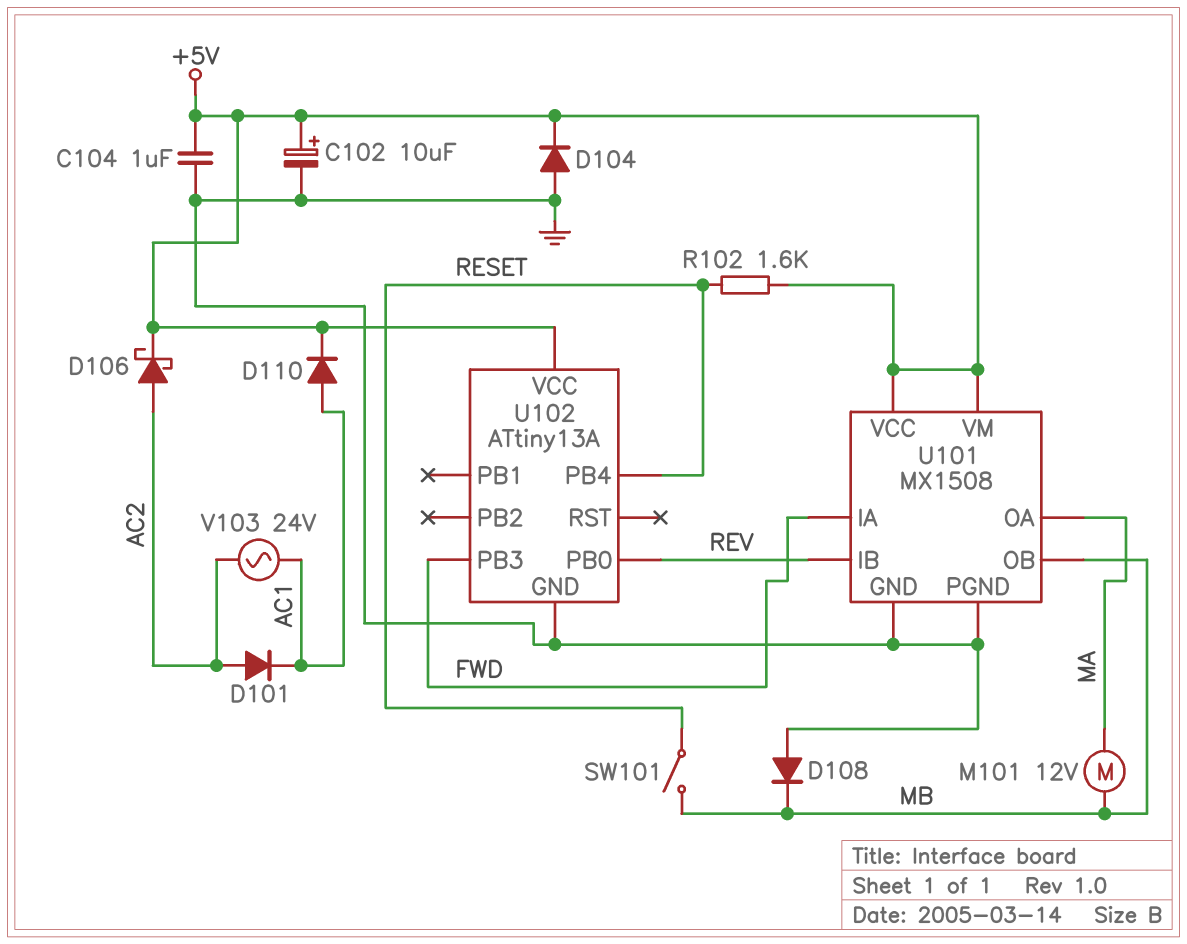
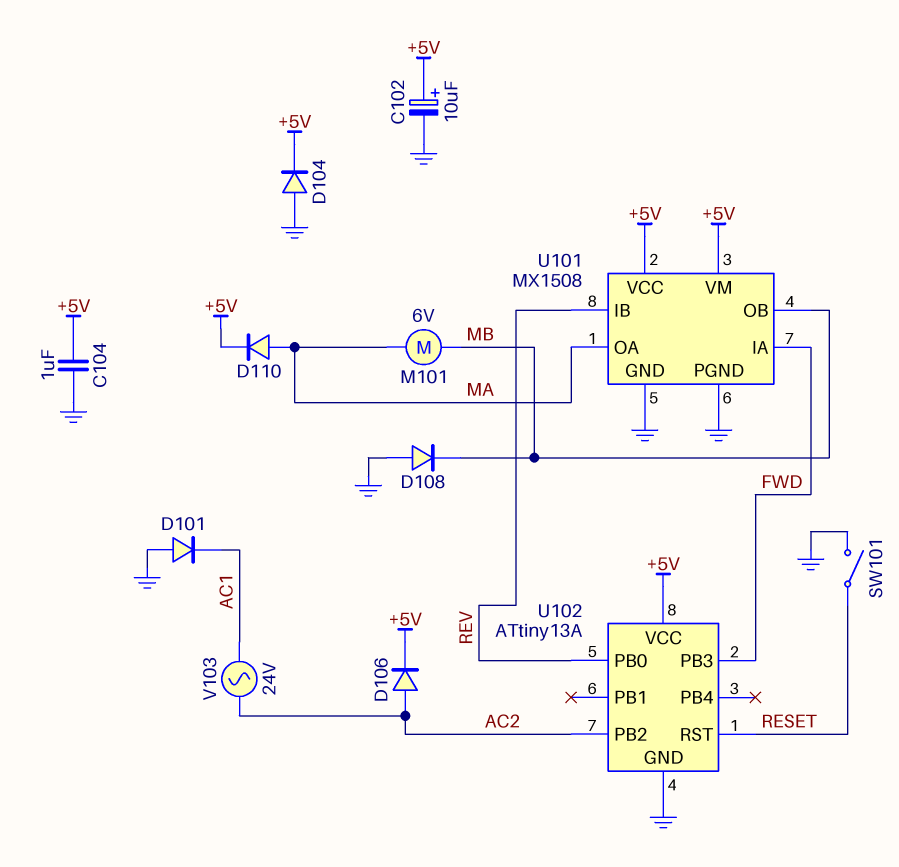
D101: diode (A AC2, K AC1) -> diode (A GND, K AC1)
D106: schottky (A AC2, K +5V) -> diode (A AC2, K +5V)
D110: diode (A AC1, K +5V) -> diode (A MA, K +5V)
M101: motor 12V (MA, MB) -> motor 6V (MA, MB)
R102: 1.6k (+5V, RESET) -> none
SW101: switch (MB, RESET) -> switch (GND, RESET)
U102 pin PB2: none -> AC2
U102 pin PB4: RESET -> none
U102 pin RST: none -> RESET

